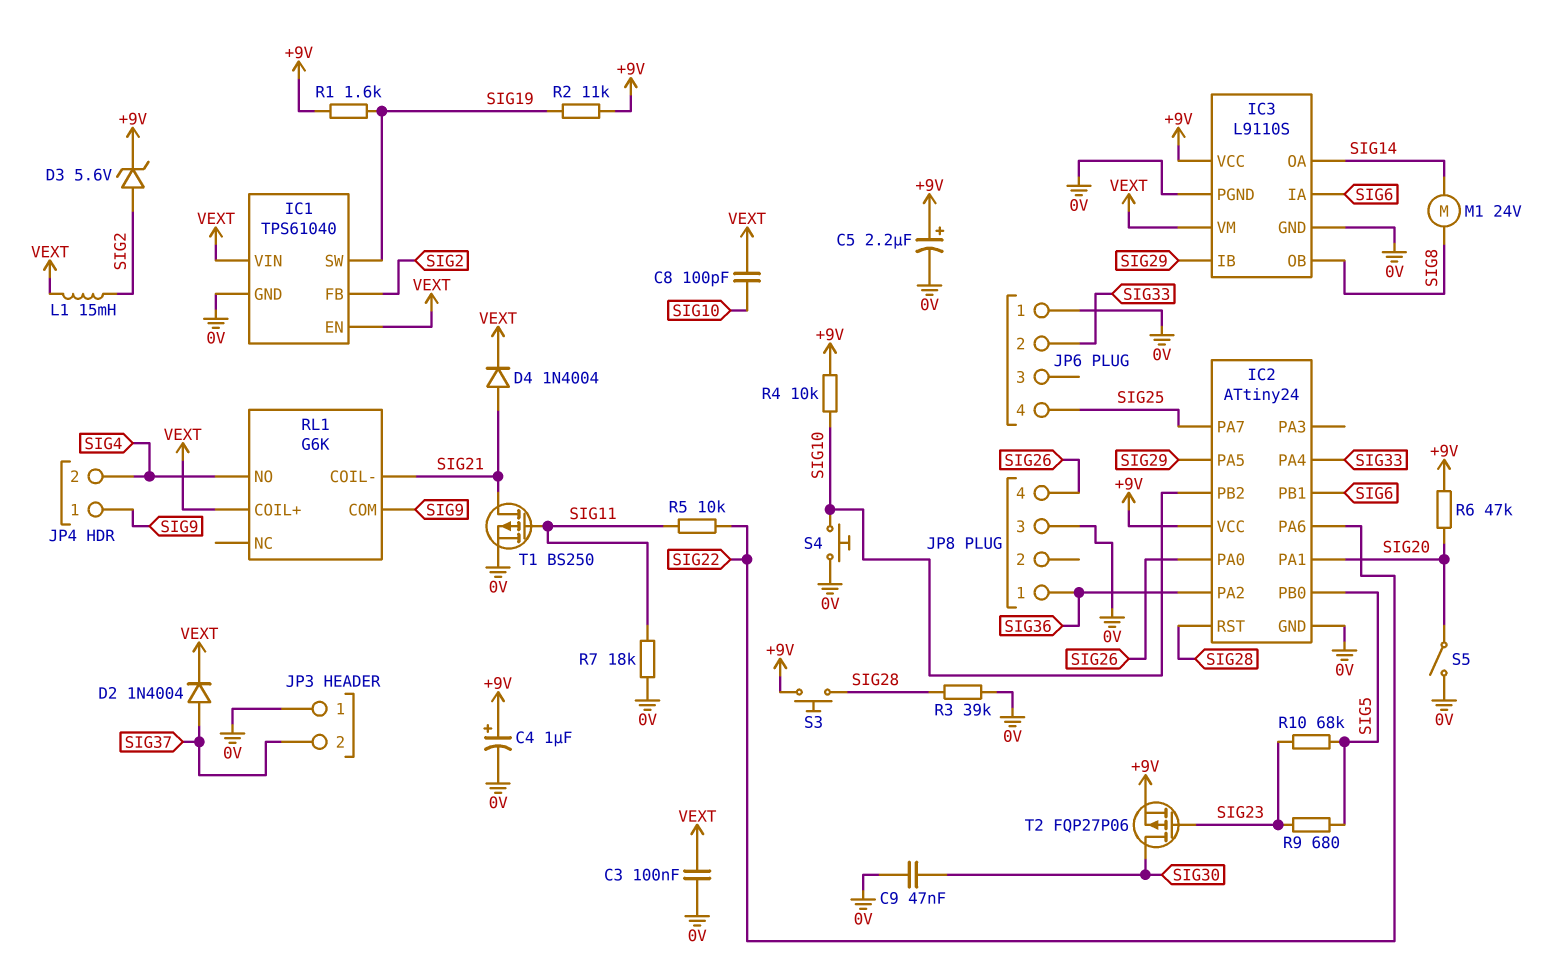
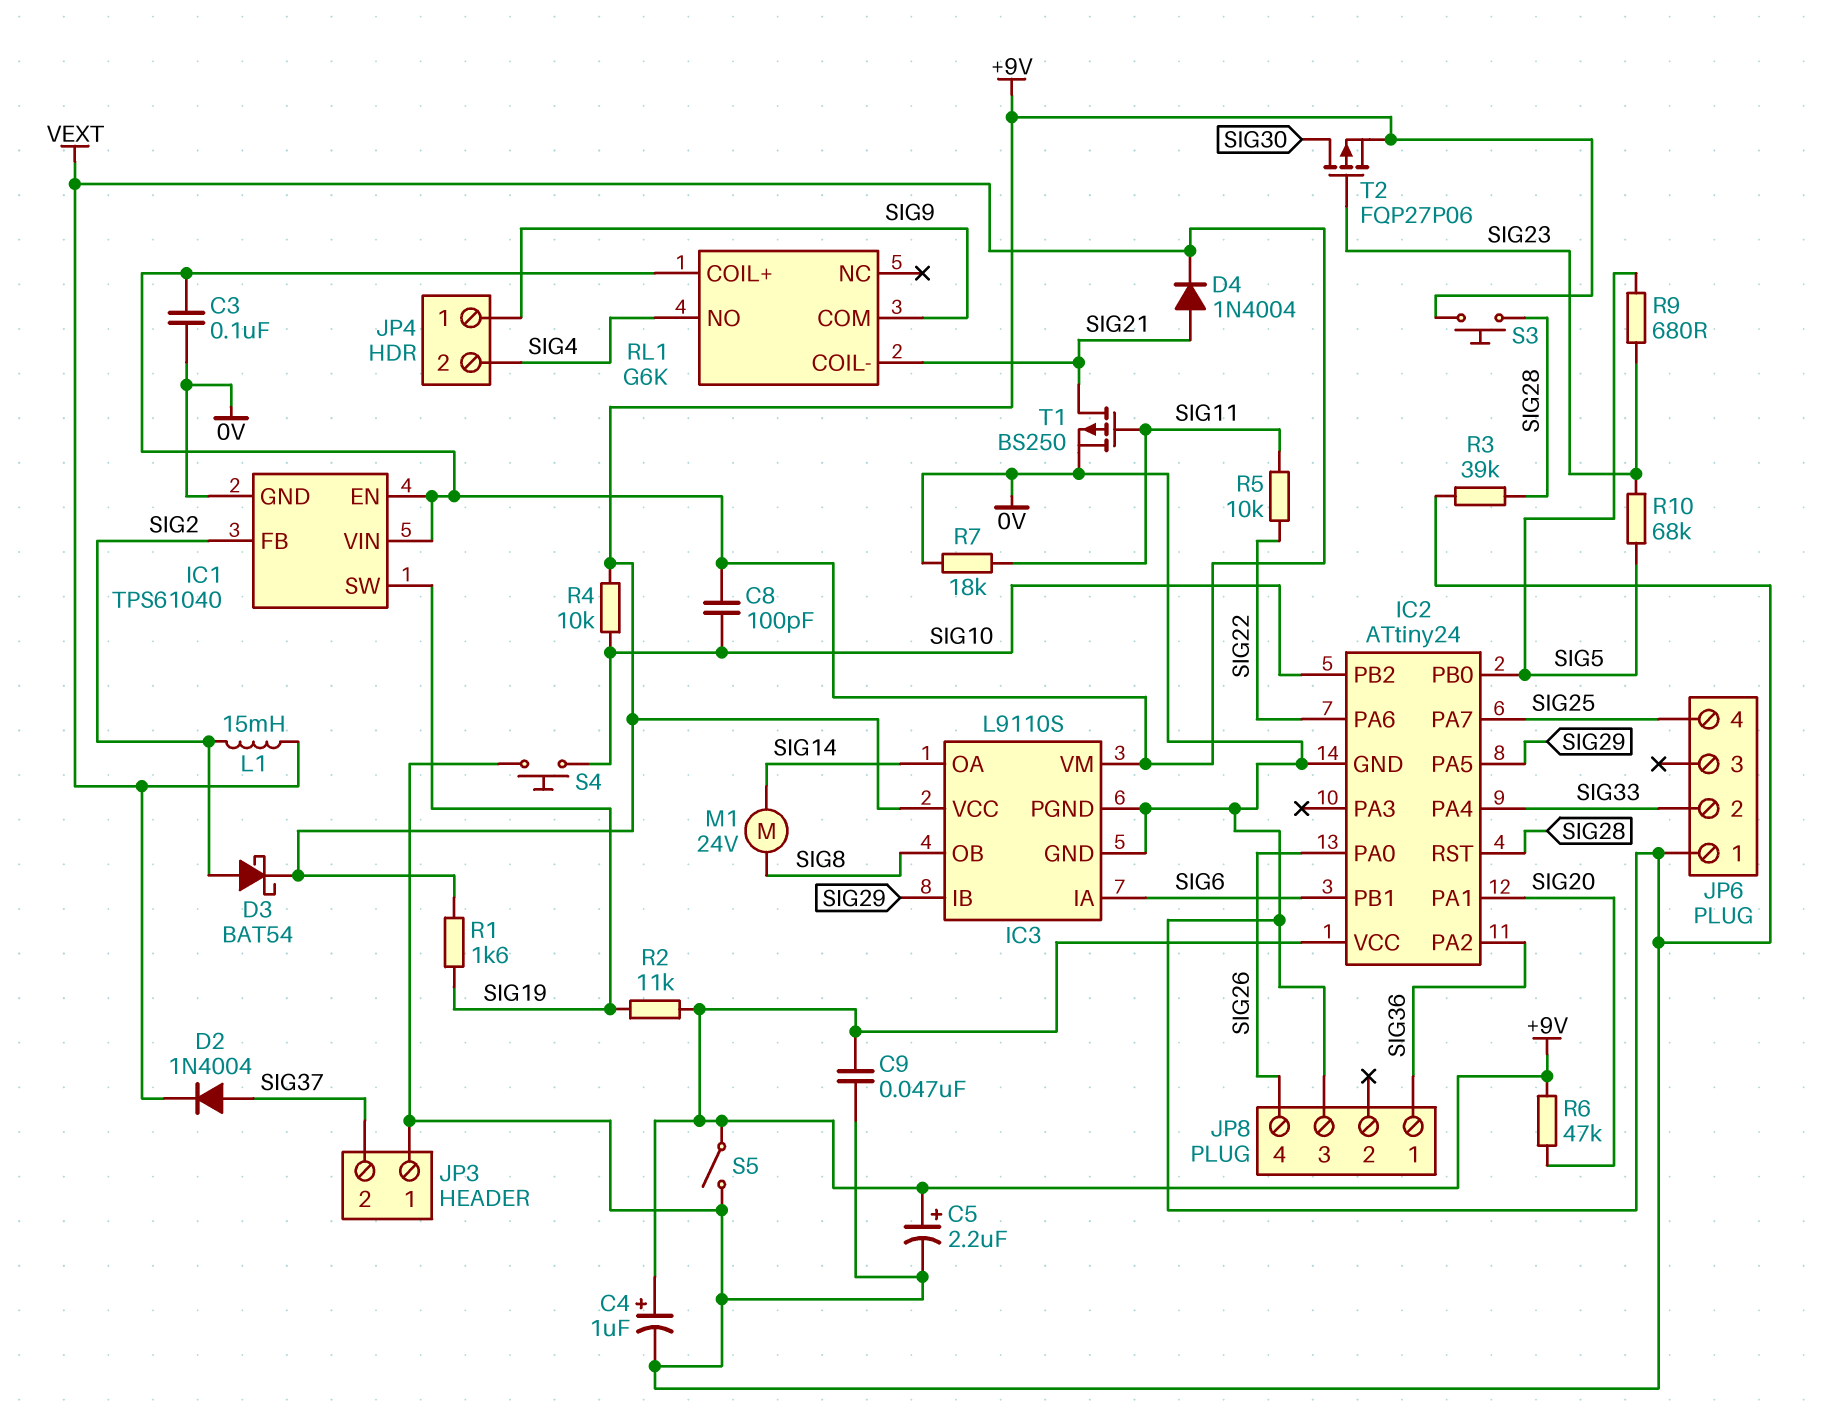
C9: 47nF (0V, SIG30) -> 47nF (+9V, 0V)
D3: zener 5.6V (A SIG2, K +9V) -> schottky BAT54 (A SIG2, K +9V)
S5: switch (0V, SIG20) -> switch (+9V, 0V)

